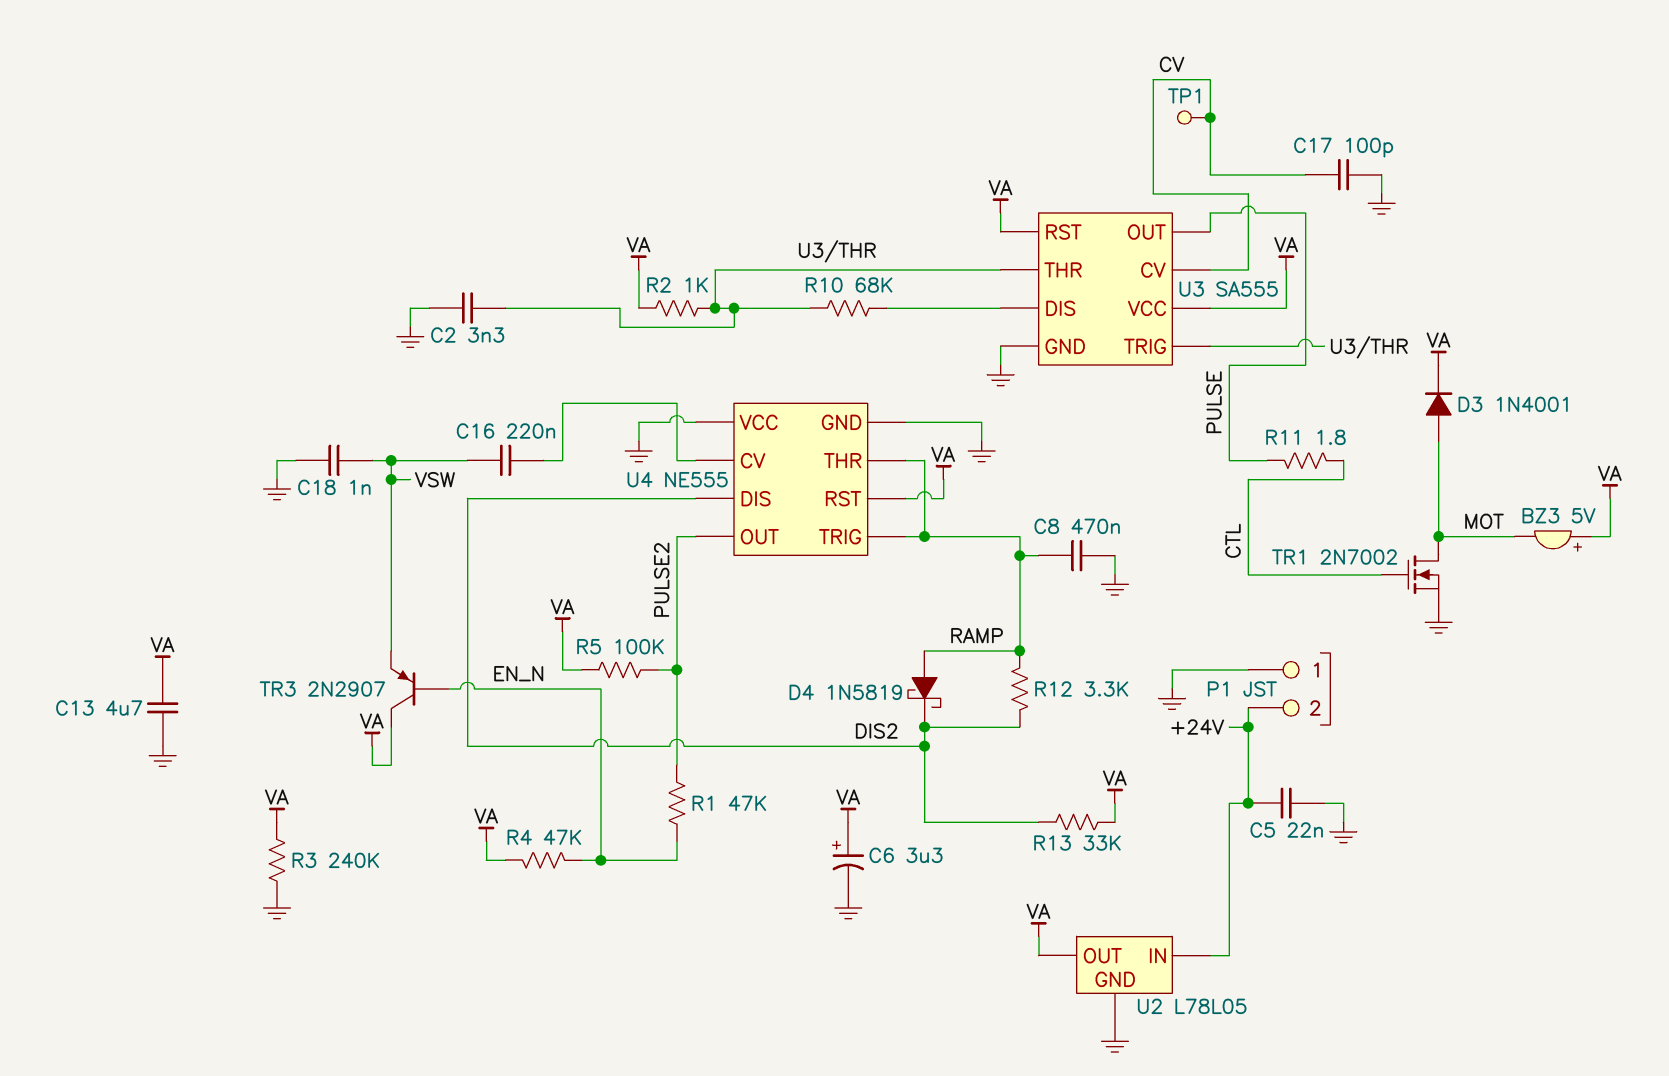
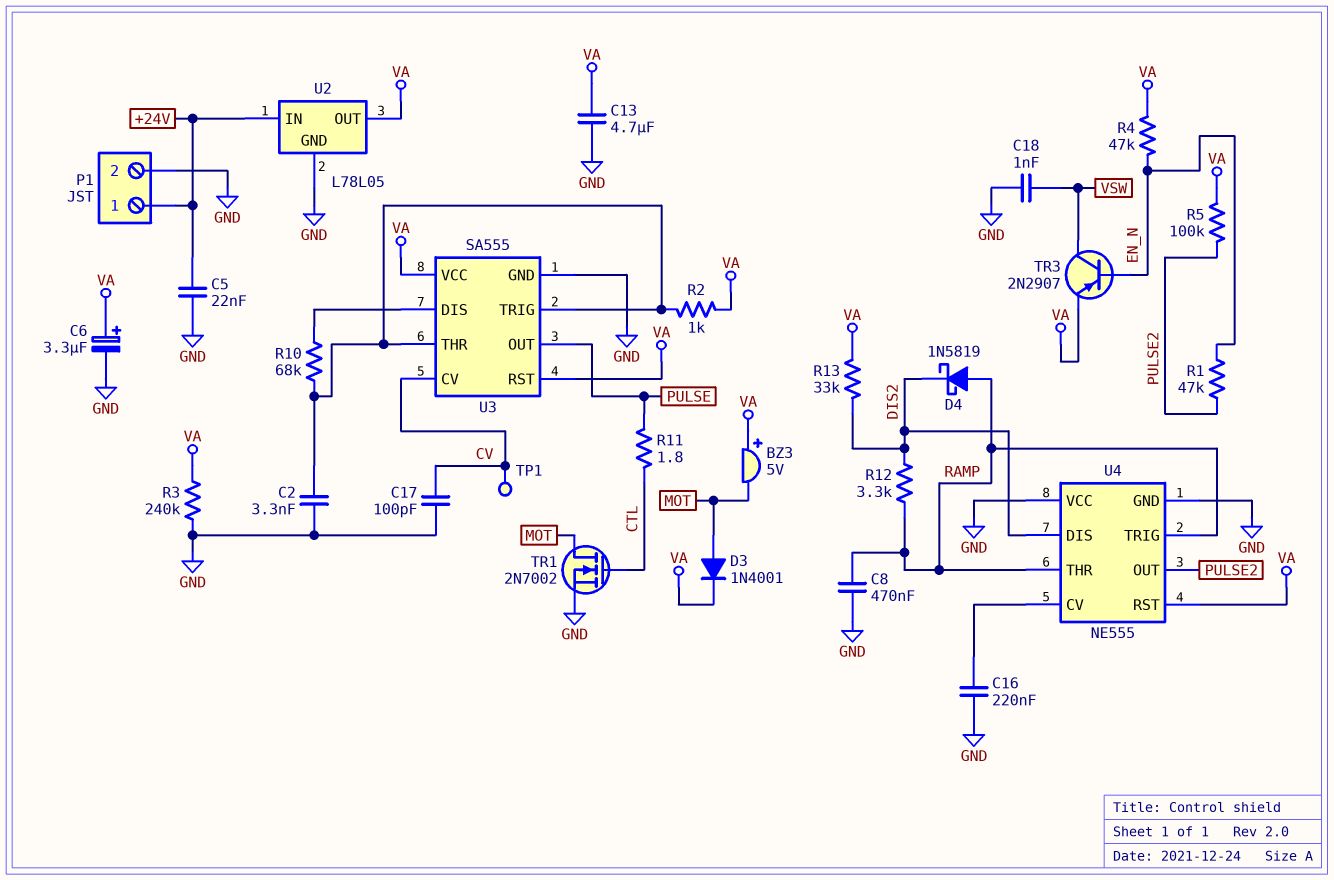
C16: 220nF (U4/CV, VSW) -> 220nF (GND, U4/CV)
P1 pin 1: GND -> +24V
P1 pin 2: +24V -> GND
TR3: PNP 2N2907 (B EN_N, C VA, E VSW) -> PNP 2N2907 (B EN_N, C VSW, E VA)

